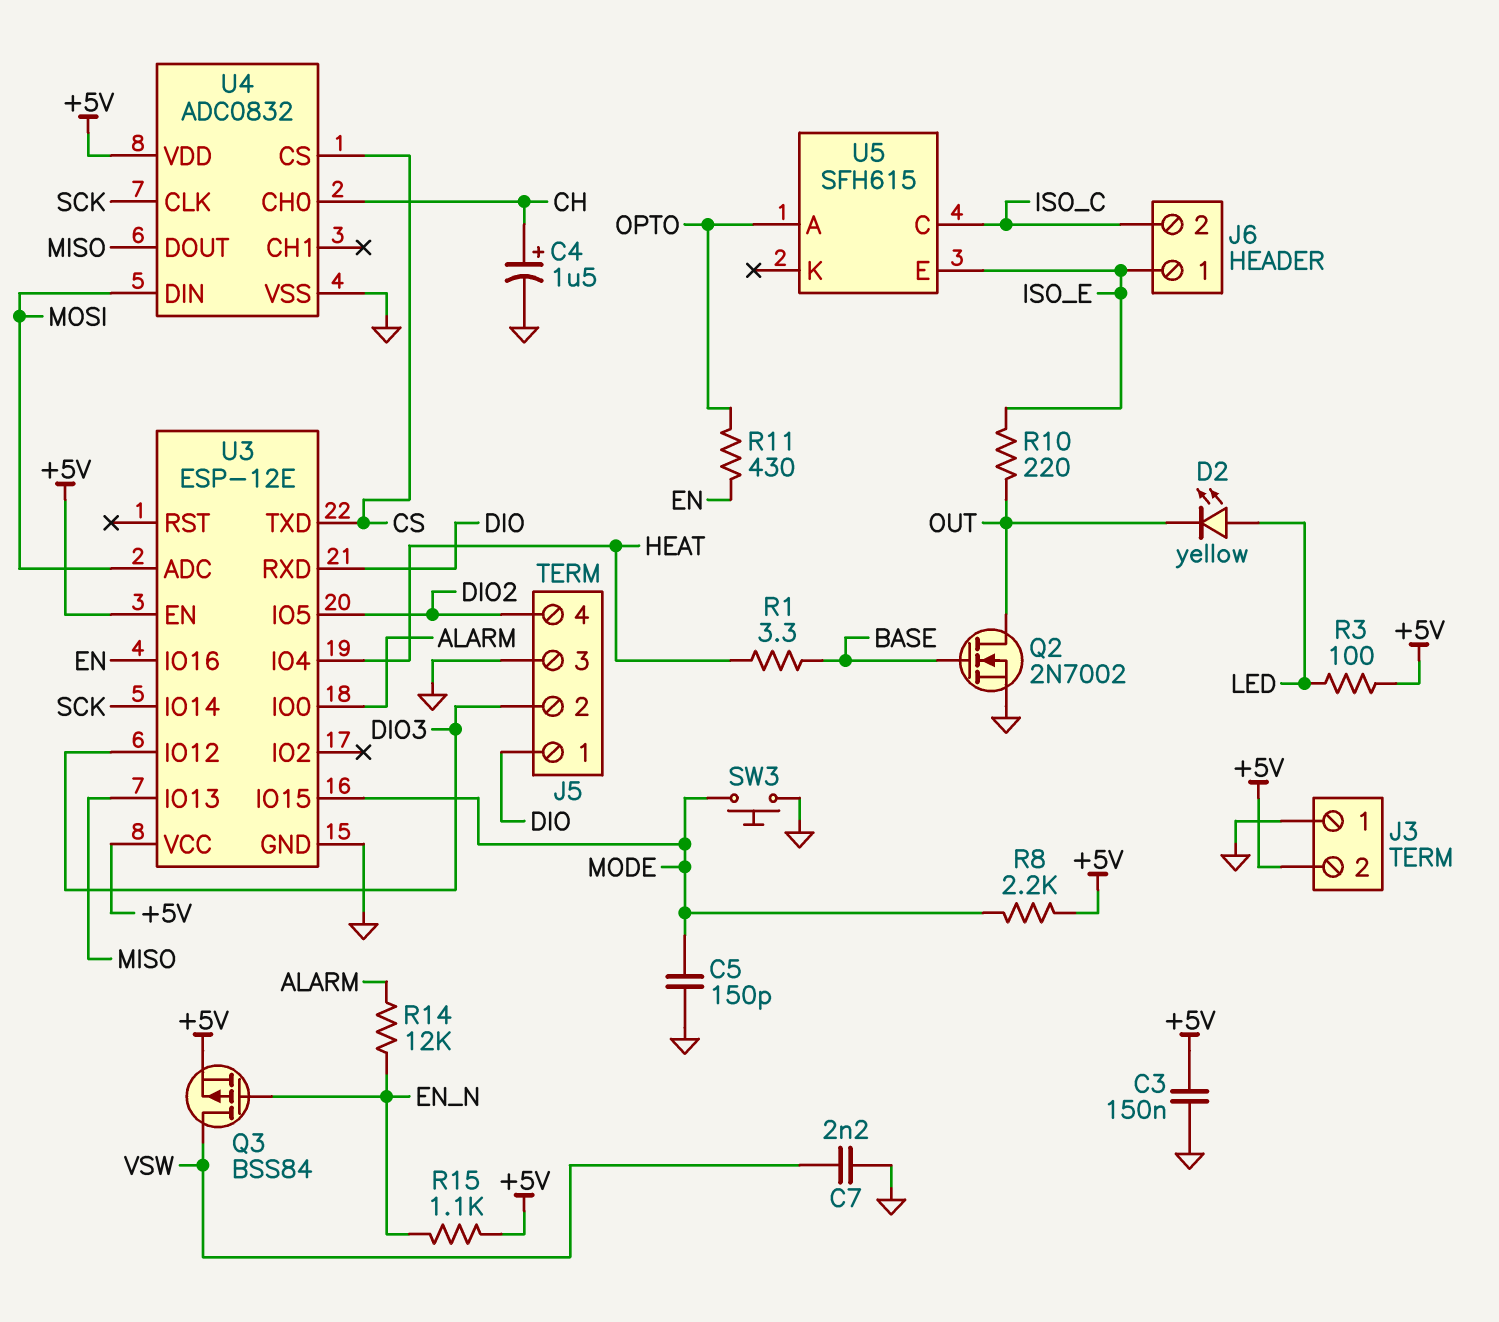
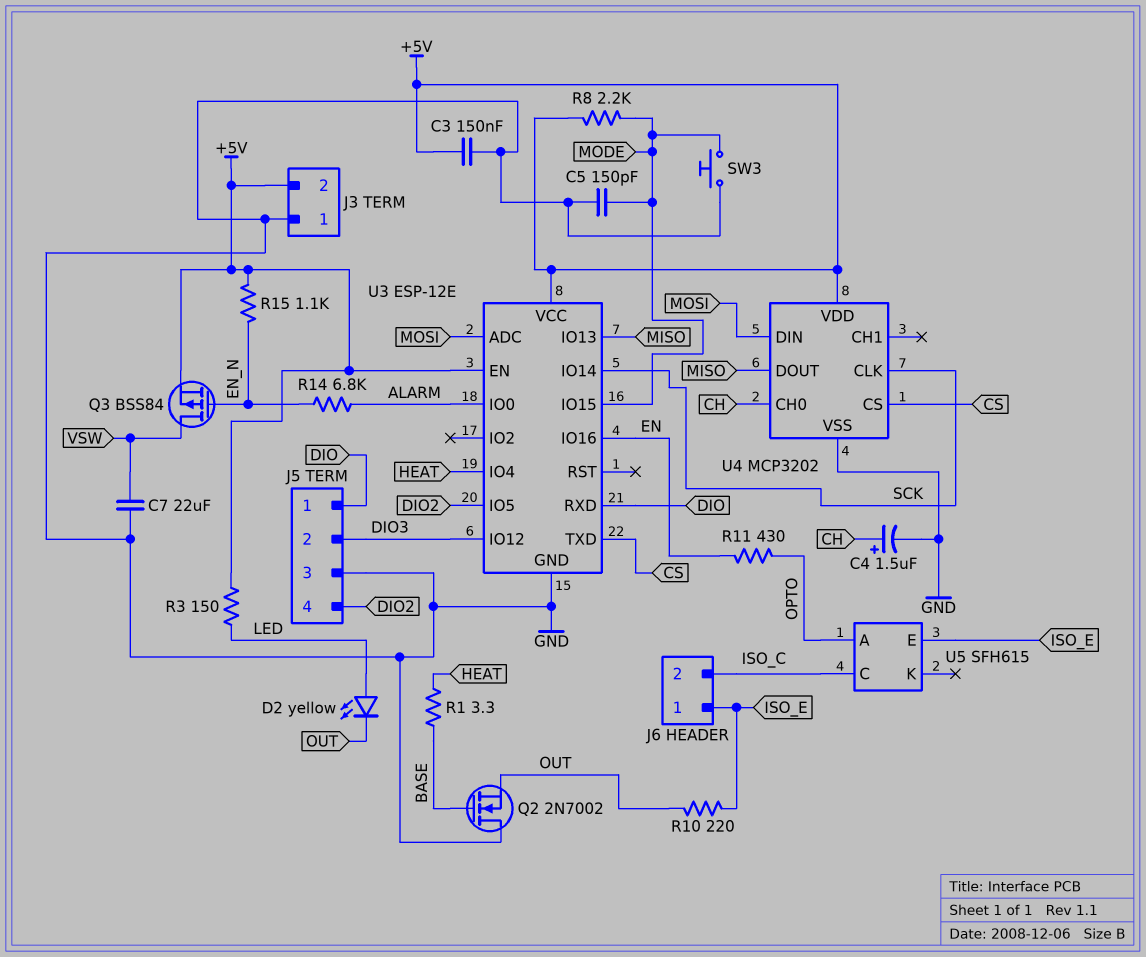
C7: 2.2nF (GND, VSW) -> 22uF (GND, VSW)
Q2: NMOS 2N7002 (G BASE, D OUT, S GND) -> NMOS 2N7002 (G BASE, D GND, S OUT)
R3: 100 (+5V, LED) -> 150 (+5V, LED)
R14: 12k (ALARM, EN_N) -> 6.8k (ALARM, EN_N)
U4: ADC0832 -> MCP3202

